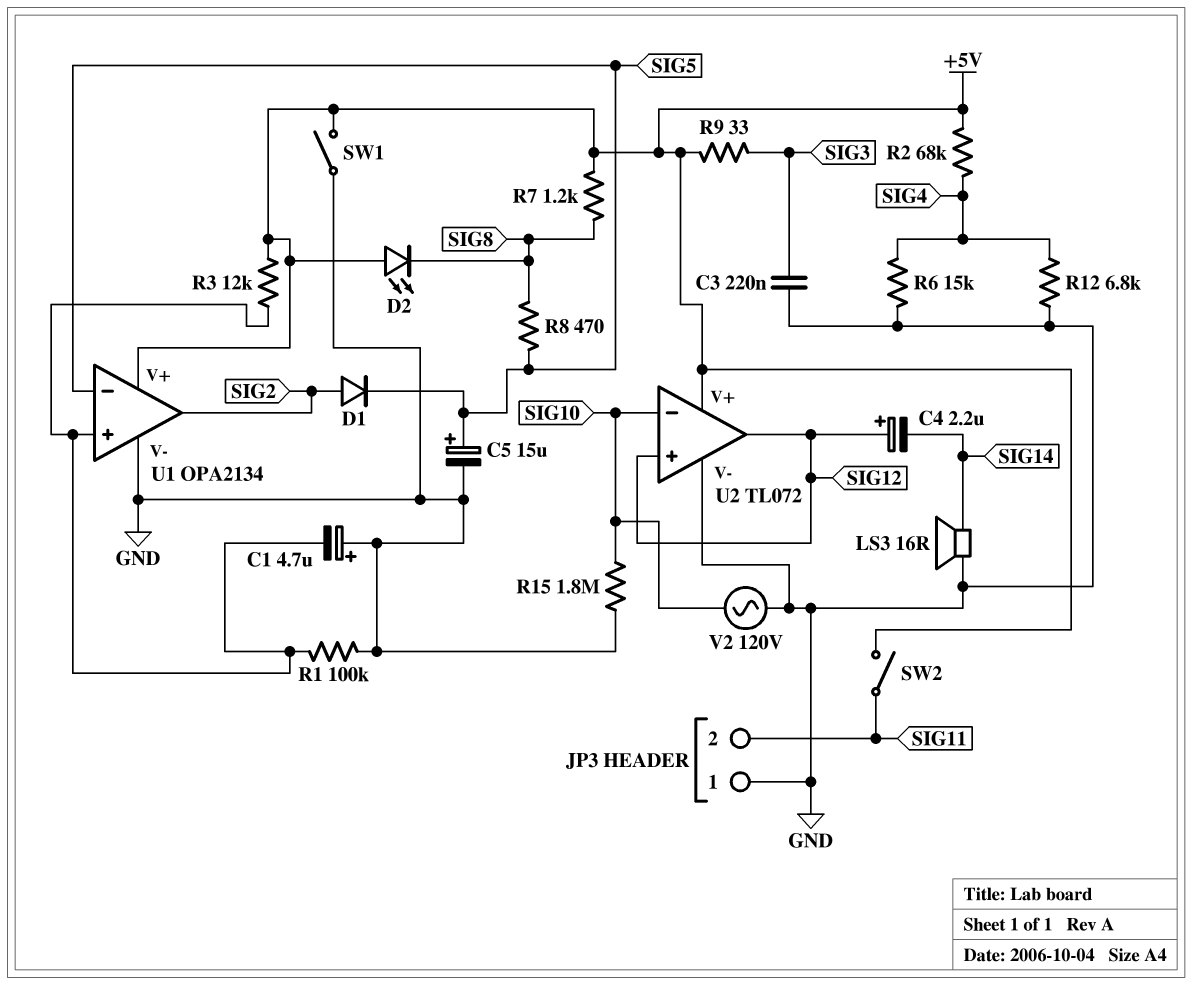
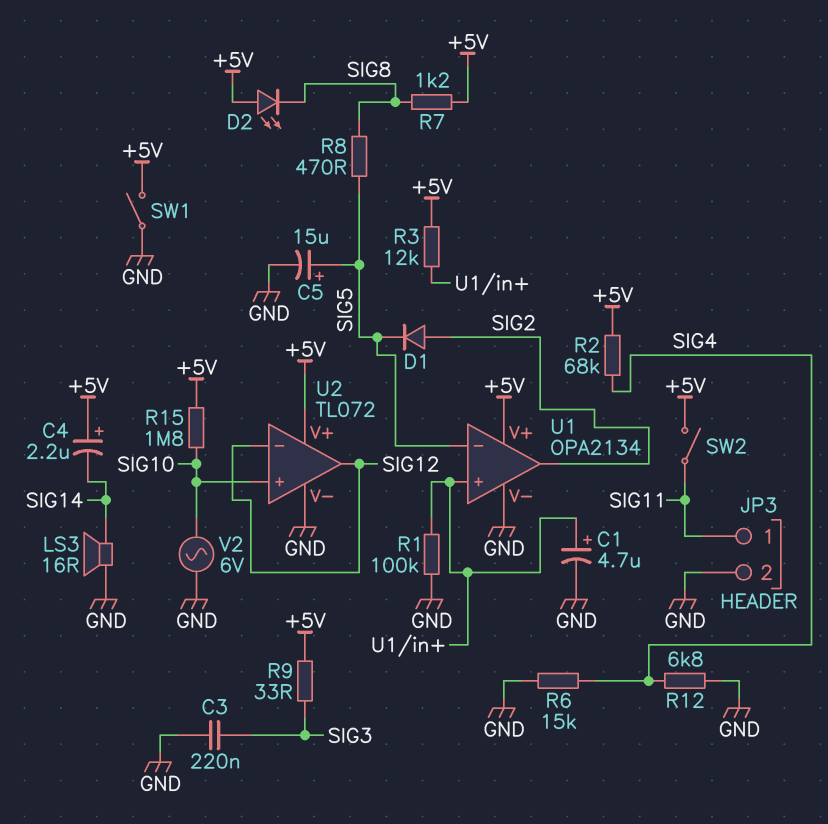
C1: 4.7uF (plus GND, minus U1/in+) -> 4.7uF (plus U1/in+, minus GND)
C4: 2.2uF (plus SIG12, minus SIG14) -> 2.2uF (plus +5V, minus SIG14)
JP3 pin 1: GND -> SIG11
JP3 pin 2: SIG11 -> GND
R15: 1.8M (GND, SIG10) -> 1.8M (+5V, SIG10)
U2 pin in+: SIG12 -> SIG10
U2 pin in-: SIG10 -> SIG12
V2: AC 120V (GND, SIG10) -> AC 6V (GND, SIG10)

